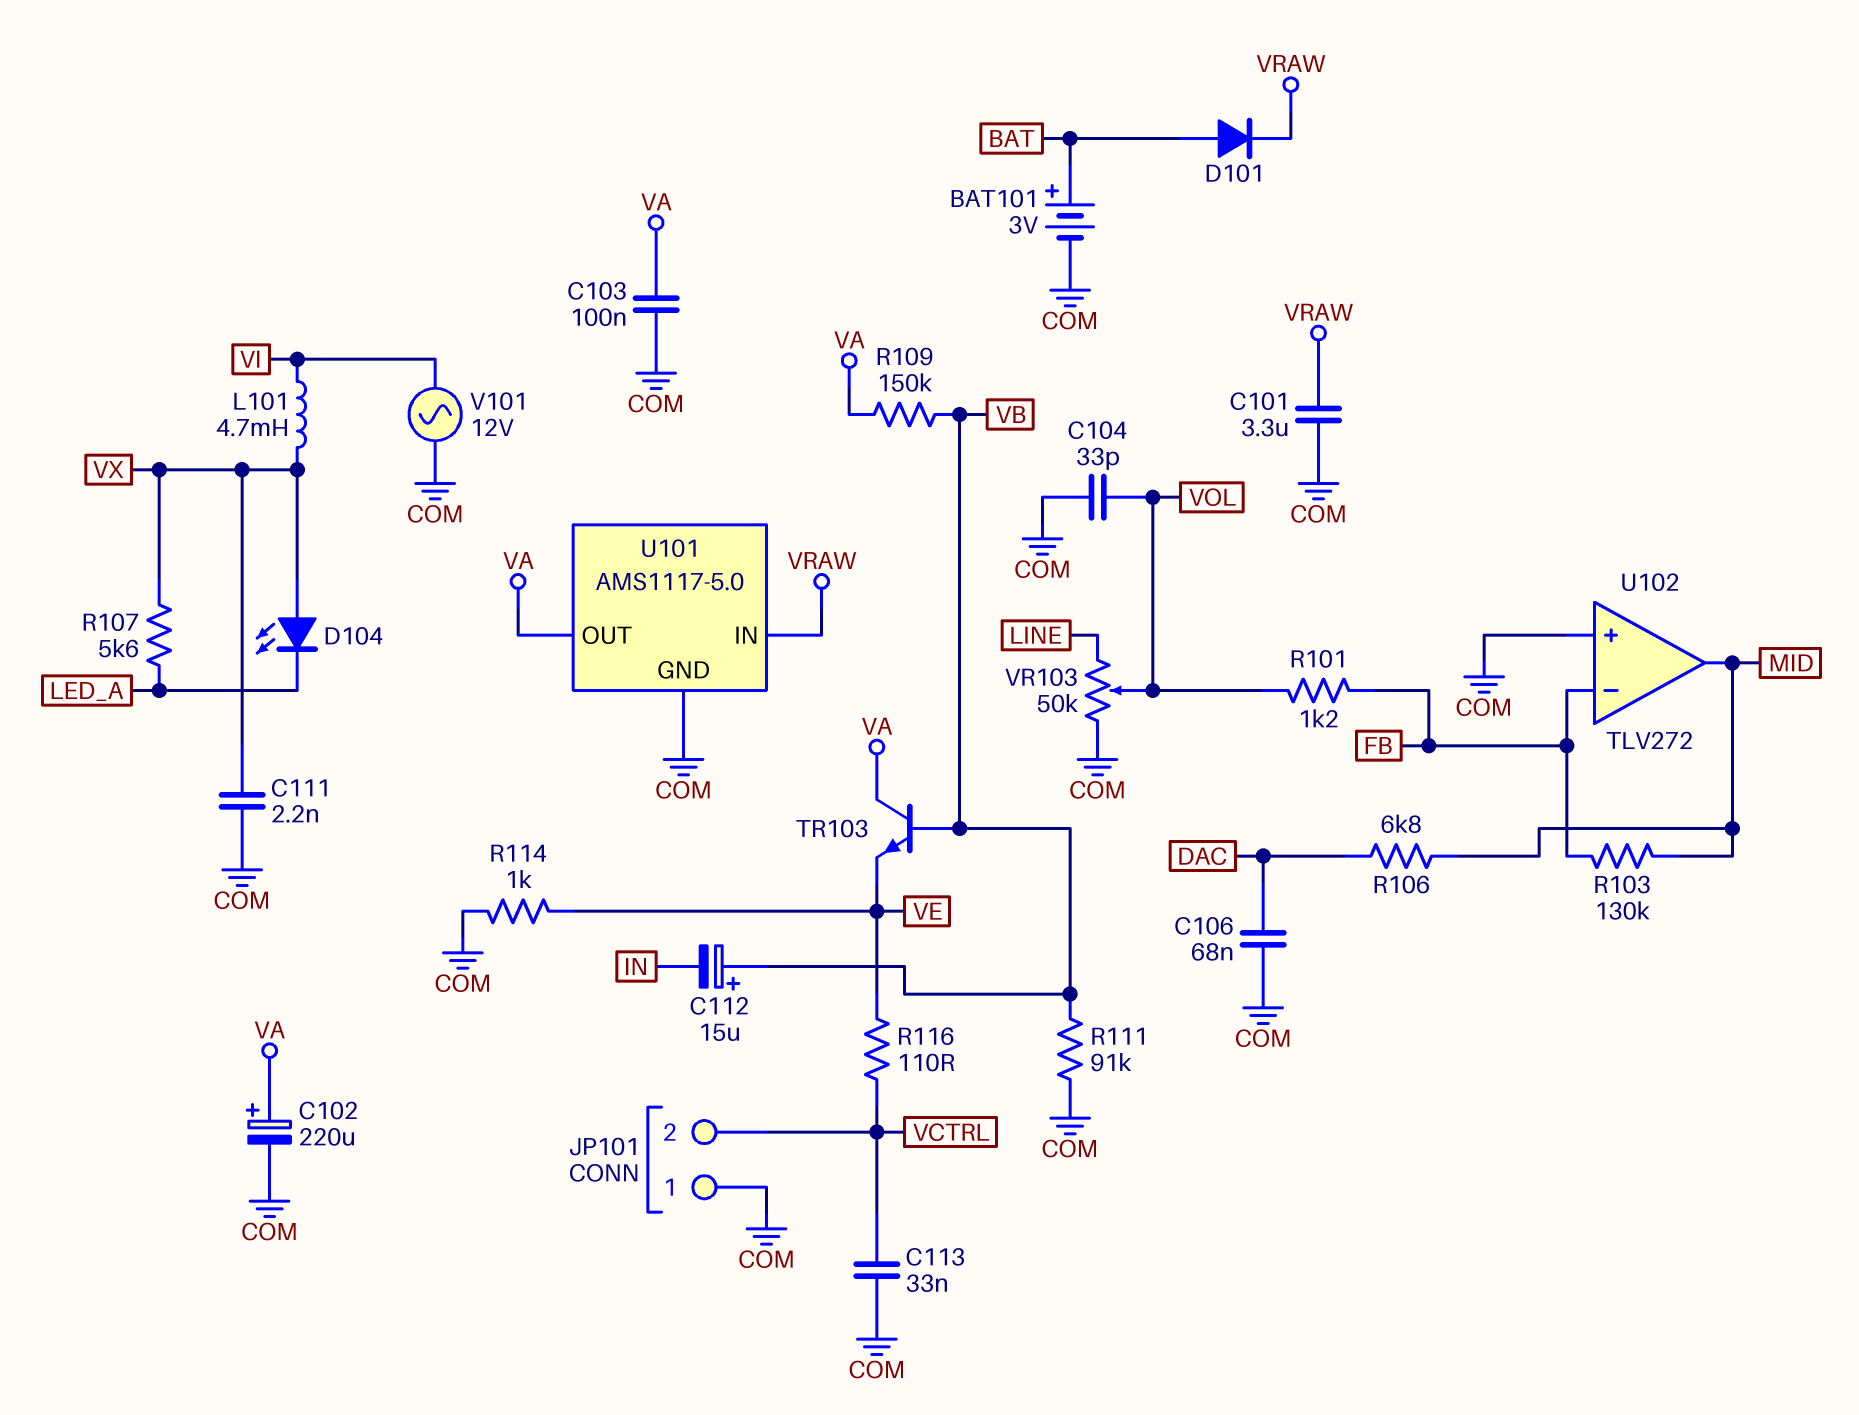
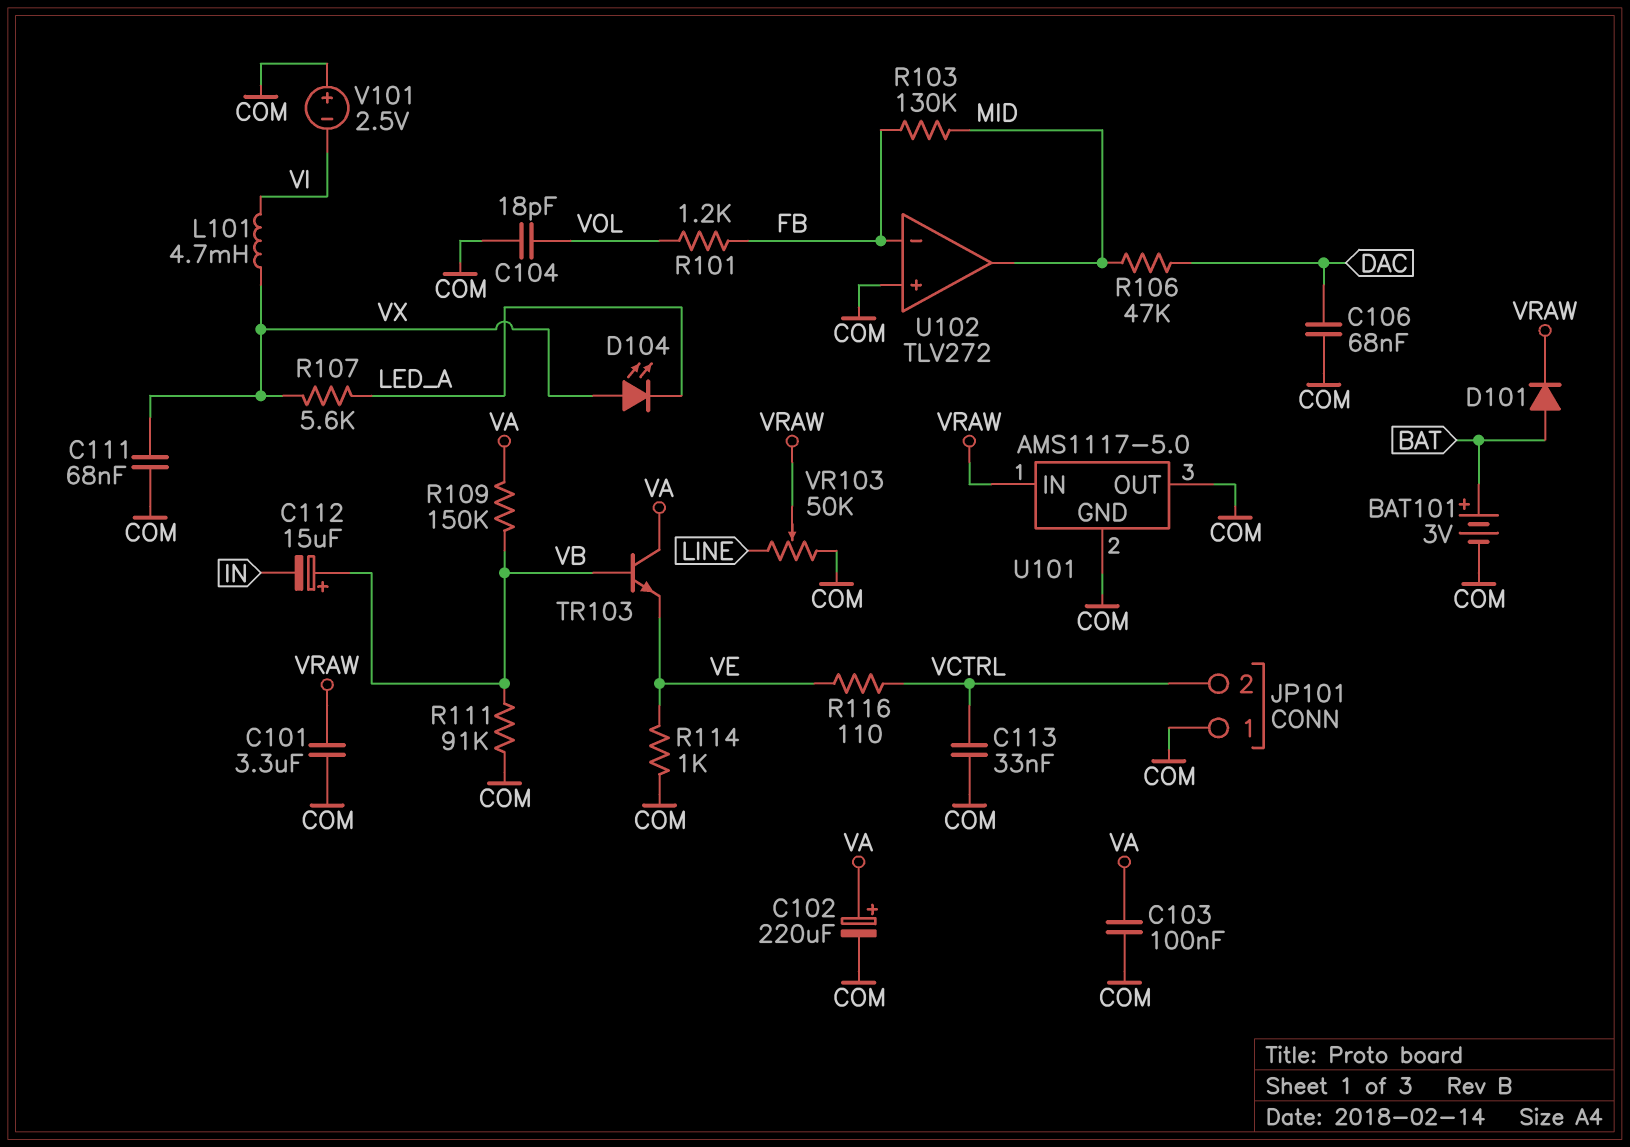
C104: 33pF (COM, VOL) -> 18pF (COM, VOL)
C111: 2.2nF (COM, VX) -> 68nF (COM, VX)
R106: 6.8k (DAC, MID) -> 47k (DAC, MID)
U101 pin OUT: VA -> COM
V101: AC 12V (COM, VI) -> 2.5V (plus COM, minus VI)
VR103: 50k (COM, LINE, wiper VOL) -> 50k (COM, LINE, wiper VRAW)

